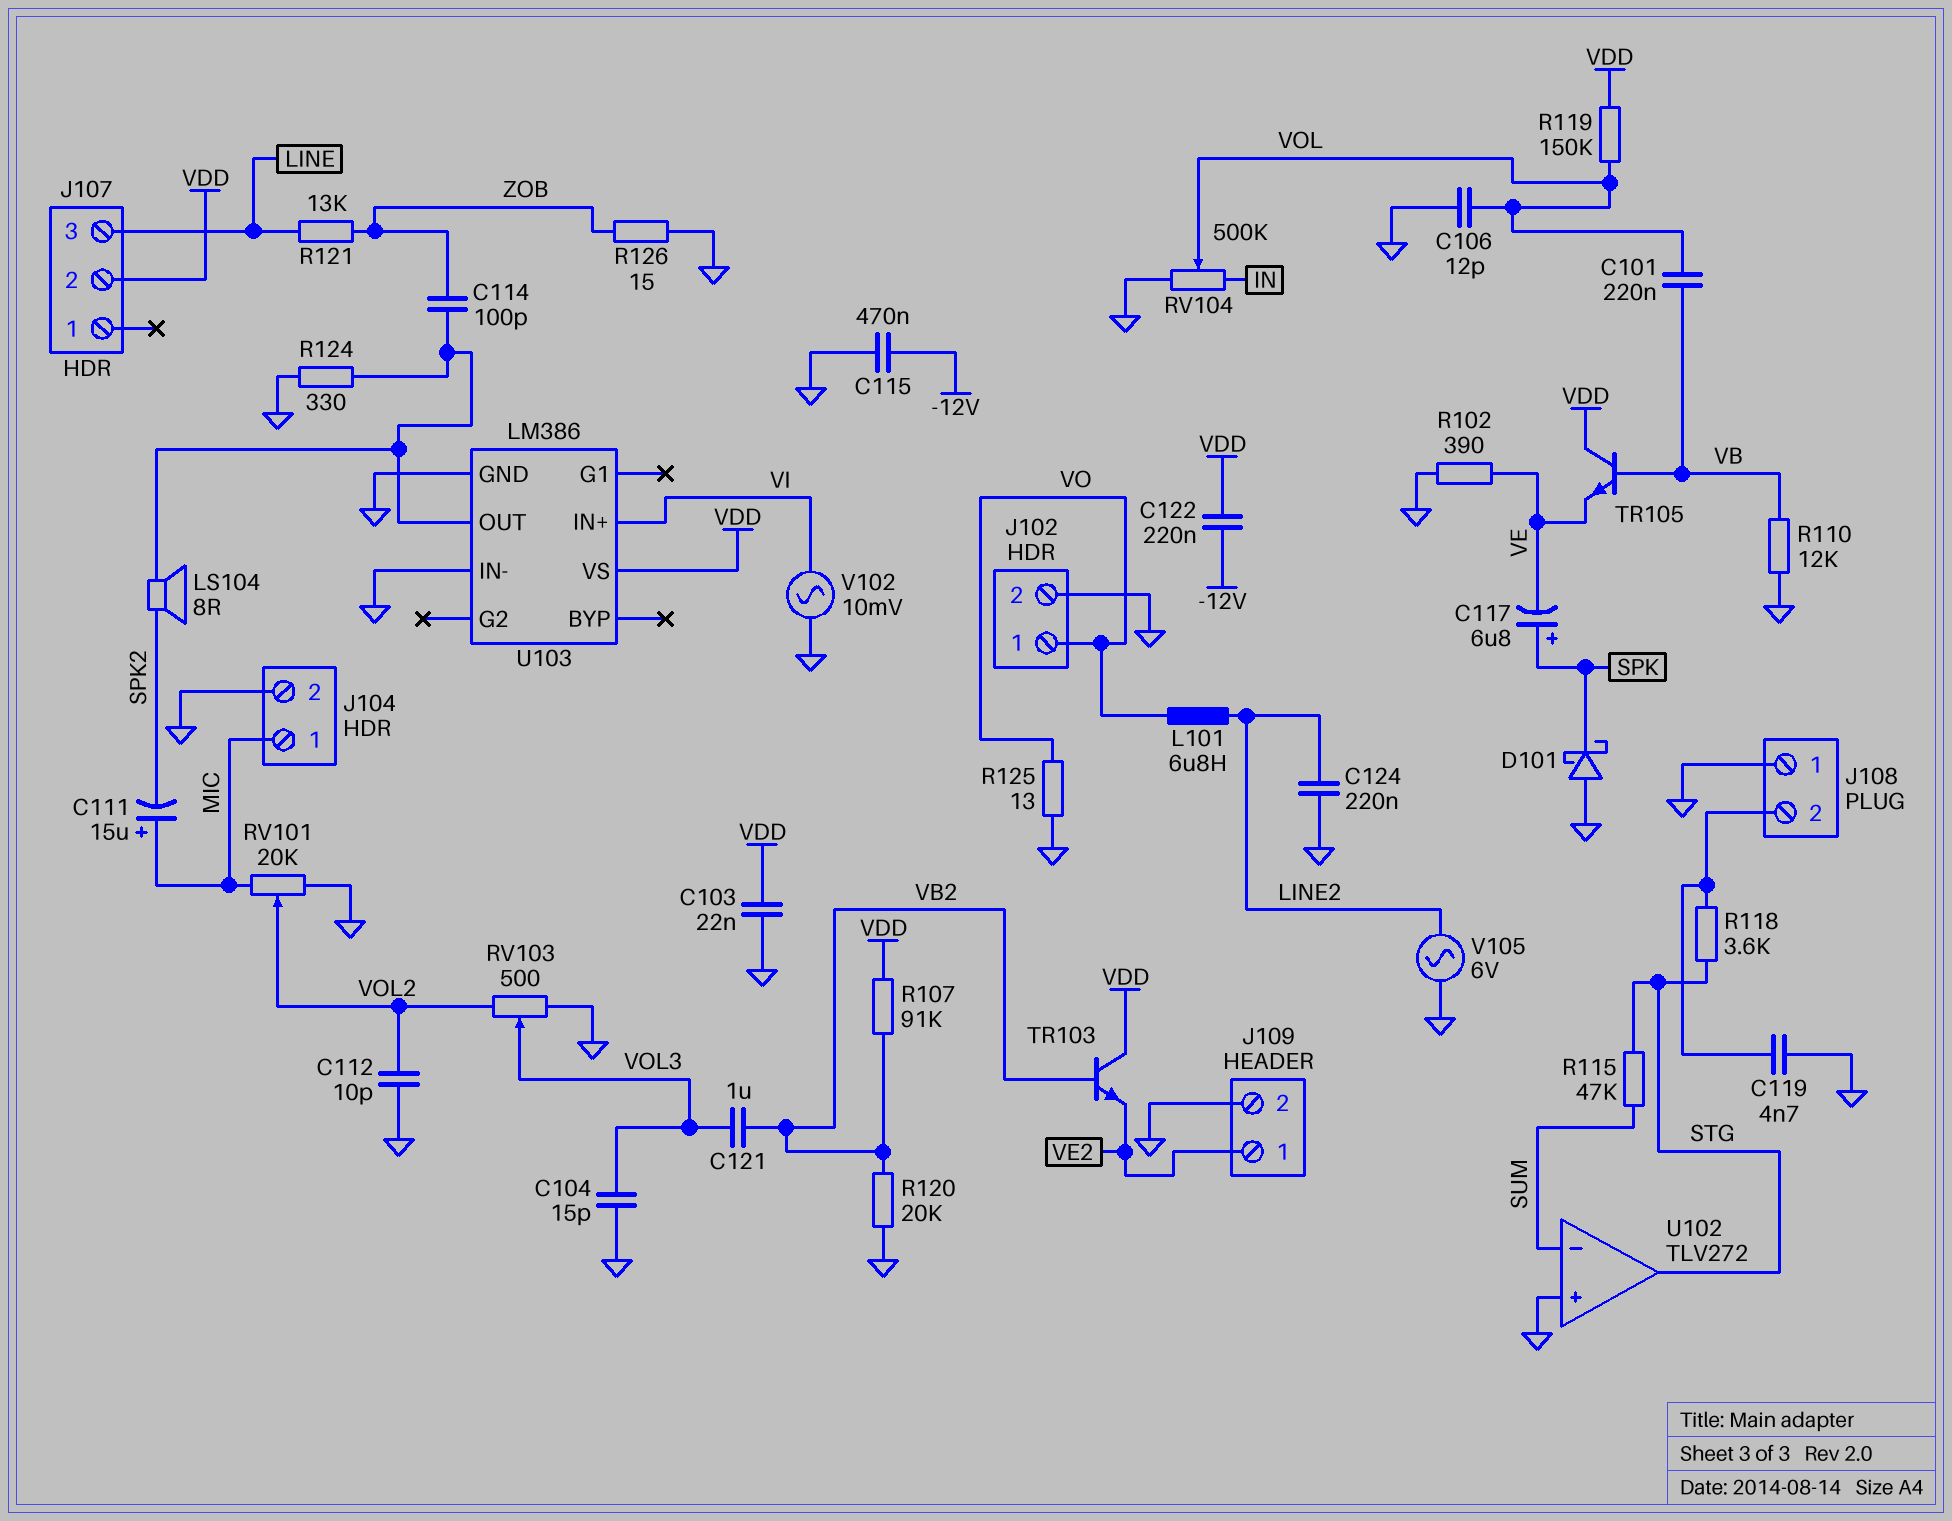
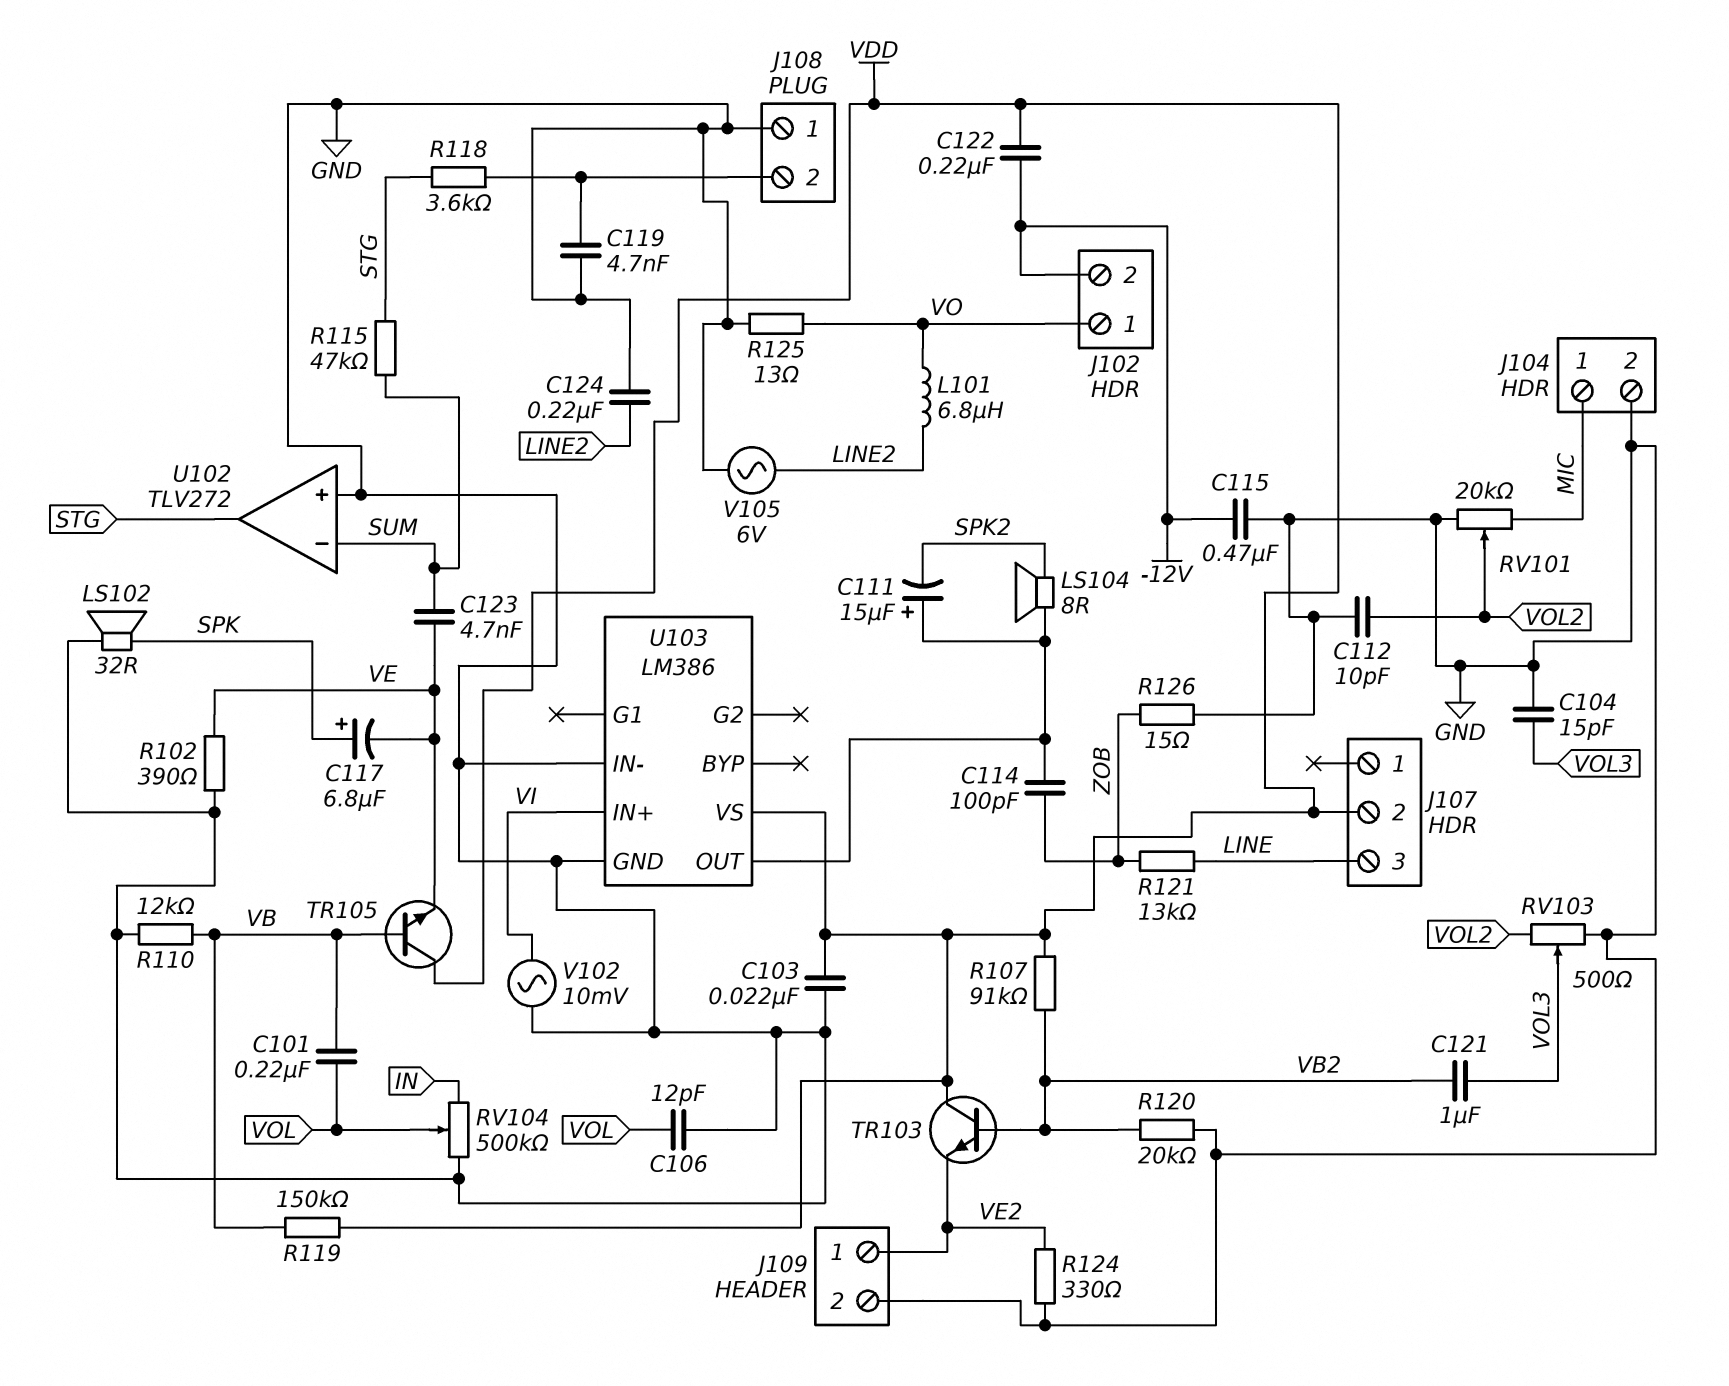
C111: 15uF (plus MIC, minus SPK2) -> 15uF (plus U103/OUT, minus SPK2)
C123: none -> 4.7nF (SUM, VE)
D101: schottky (A GND, K SPK) -> none
J102 pin 2: GND -> -12V
LS102: none -> speaker 32R (GND, SPK)
R119: 150k (VDD, VOL) -> 150k (VB, VDD)
R124: 330 (GND, U103/OUT) -> 330 (GND, VE2)

